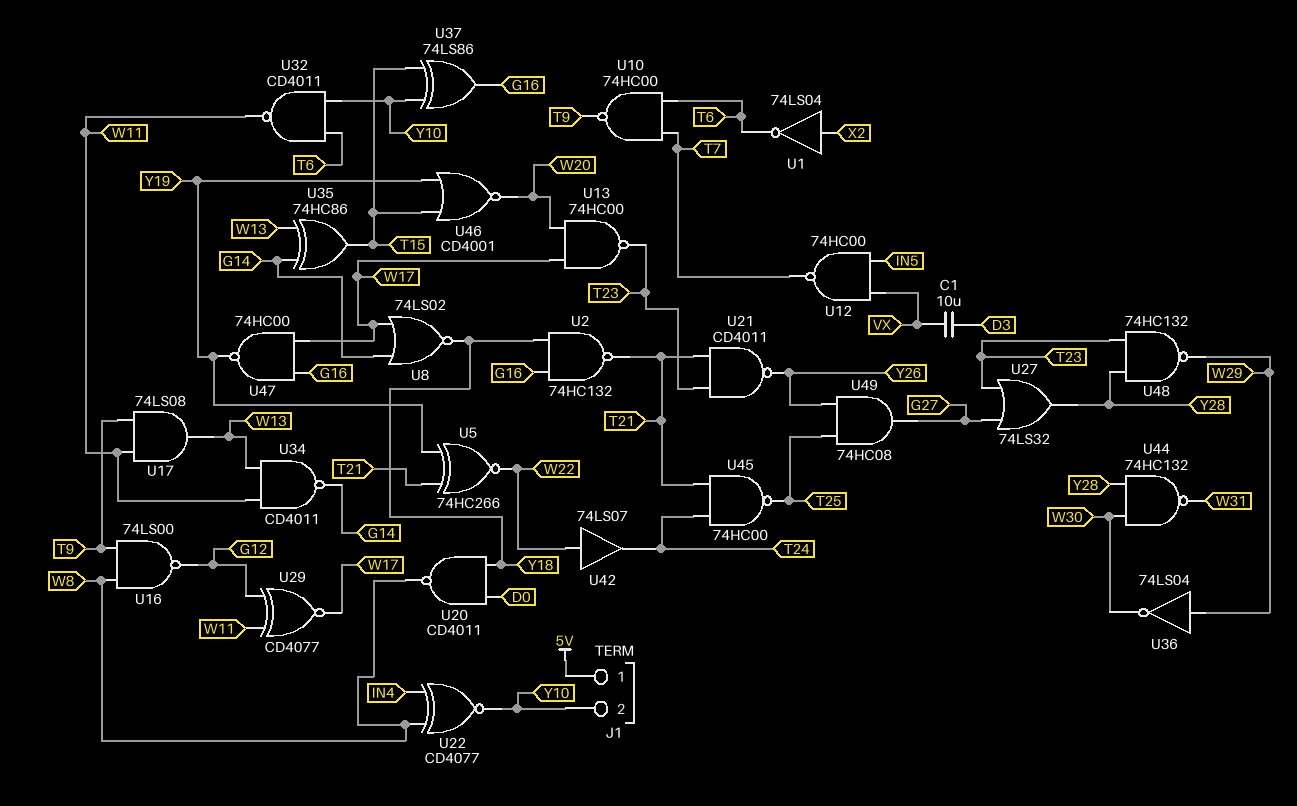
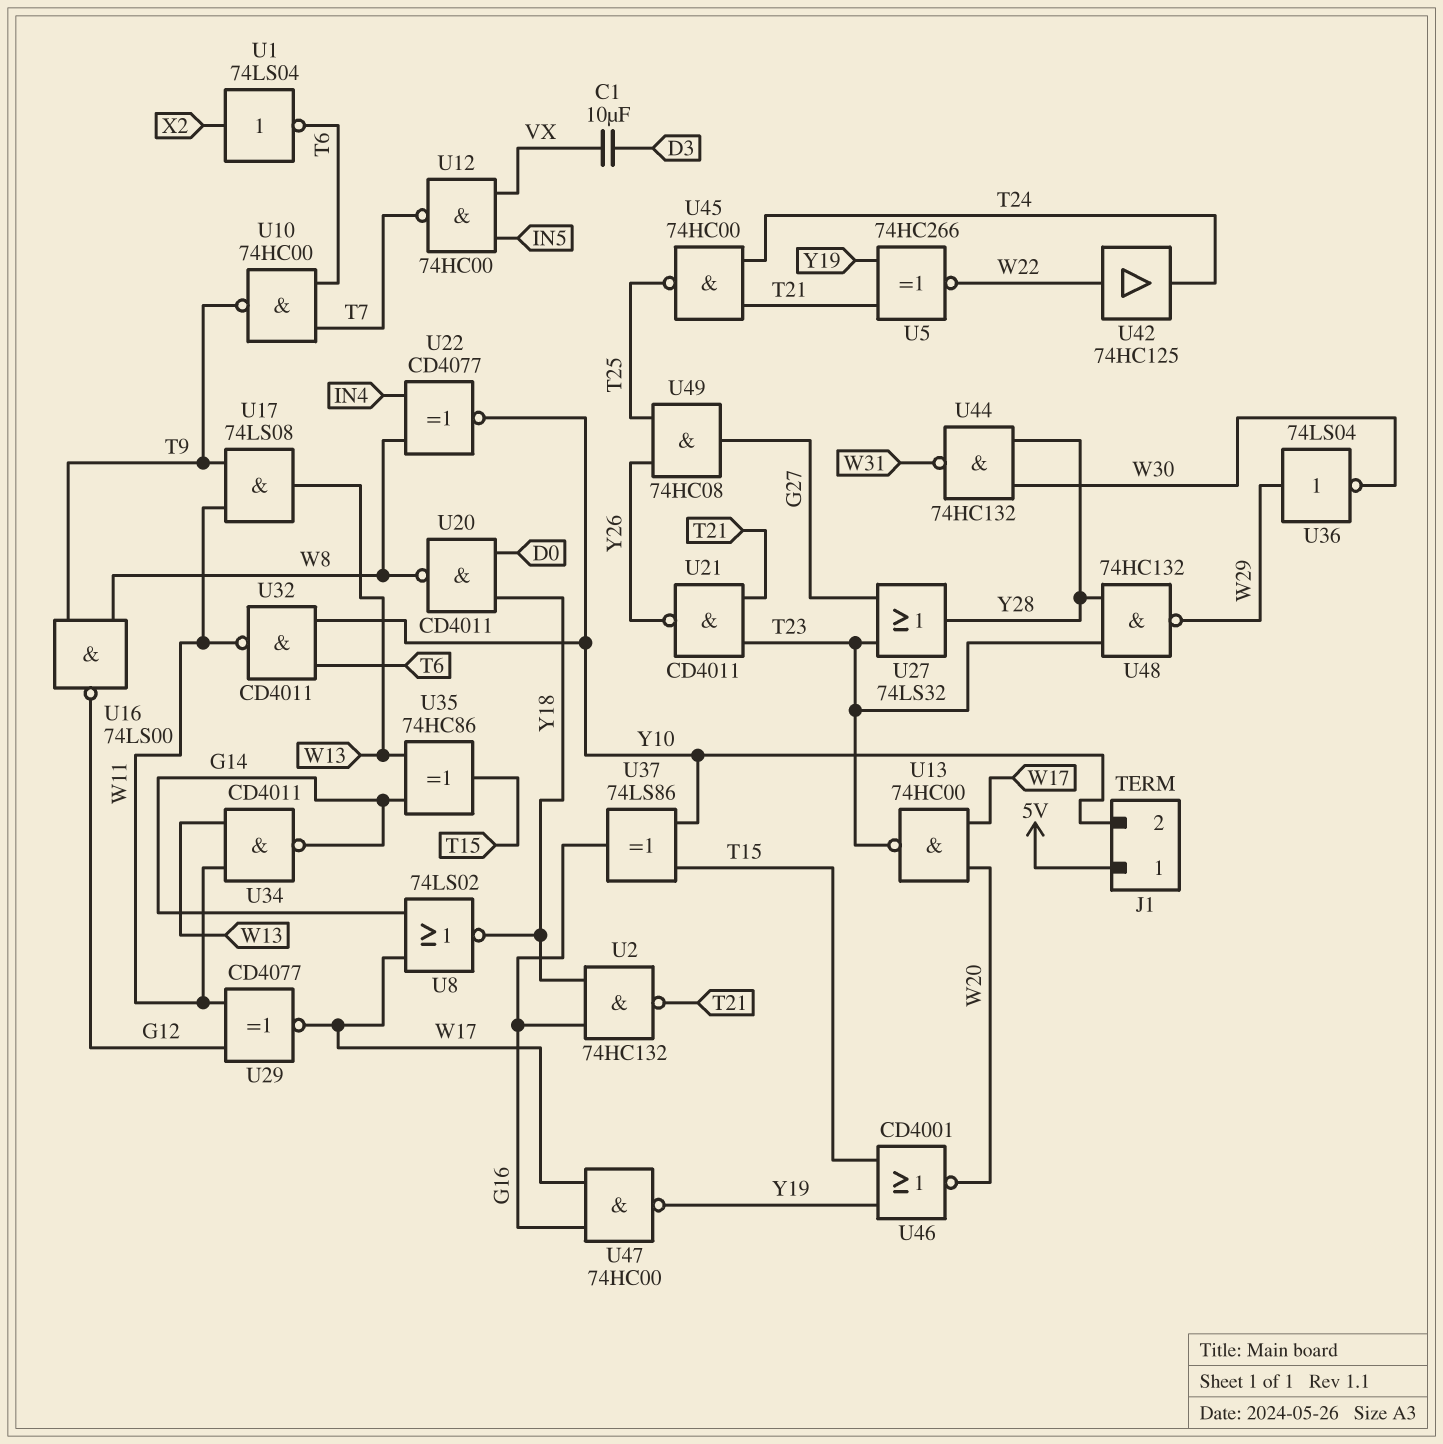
U42: buffer 74LS07 (in W22, out T24) -> buffer 74HC125 (in W22, out T24)

